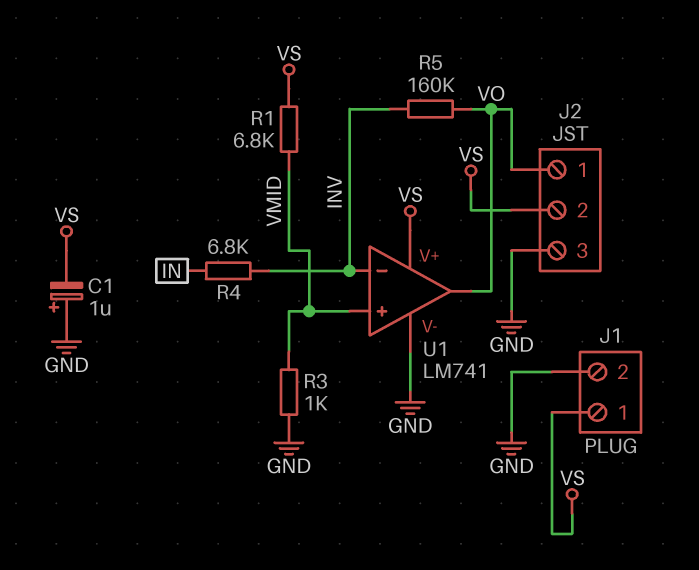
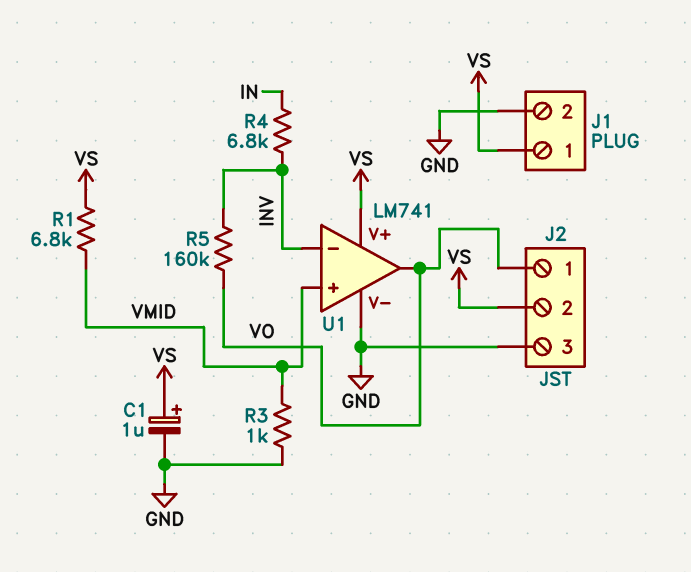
C1: 1uF (plus GND, minus VS) -> 1uF (plus VS, minus GND)

